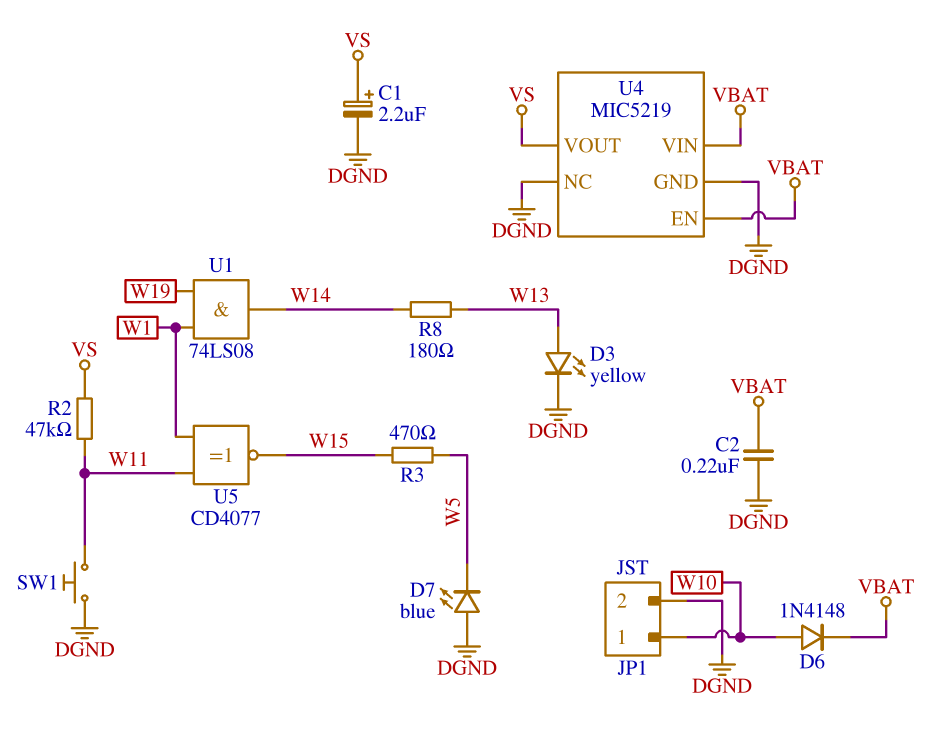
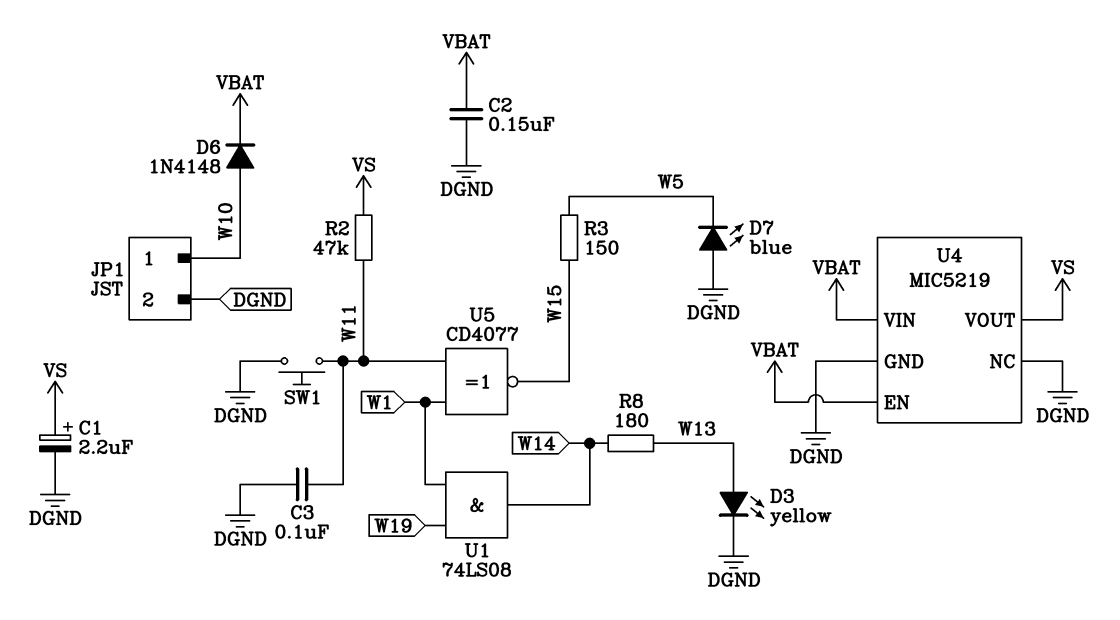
C2: 220nF (DGND, VBAT) -> 150nF (DGND, VBAT)
C3: none -> 100nF (DGND, W11)
R3: 470 (W5, W15) -> 150 (W5, W15)

